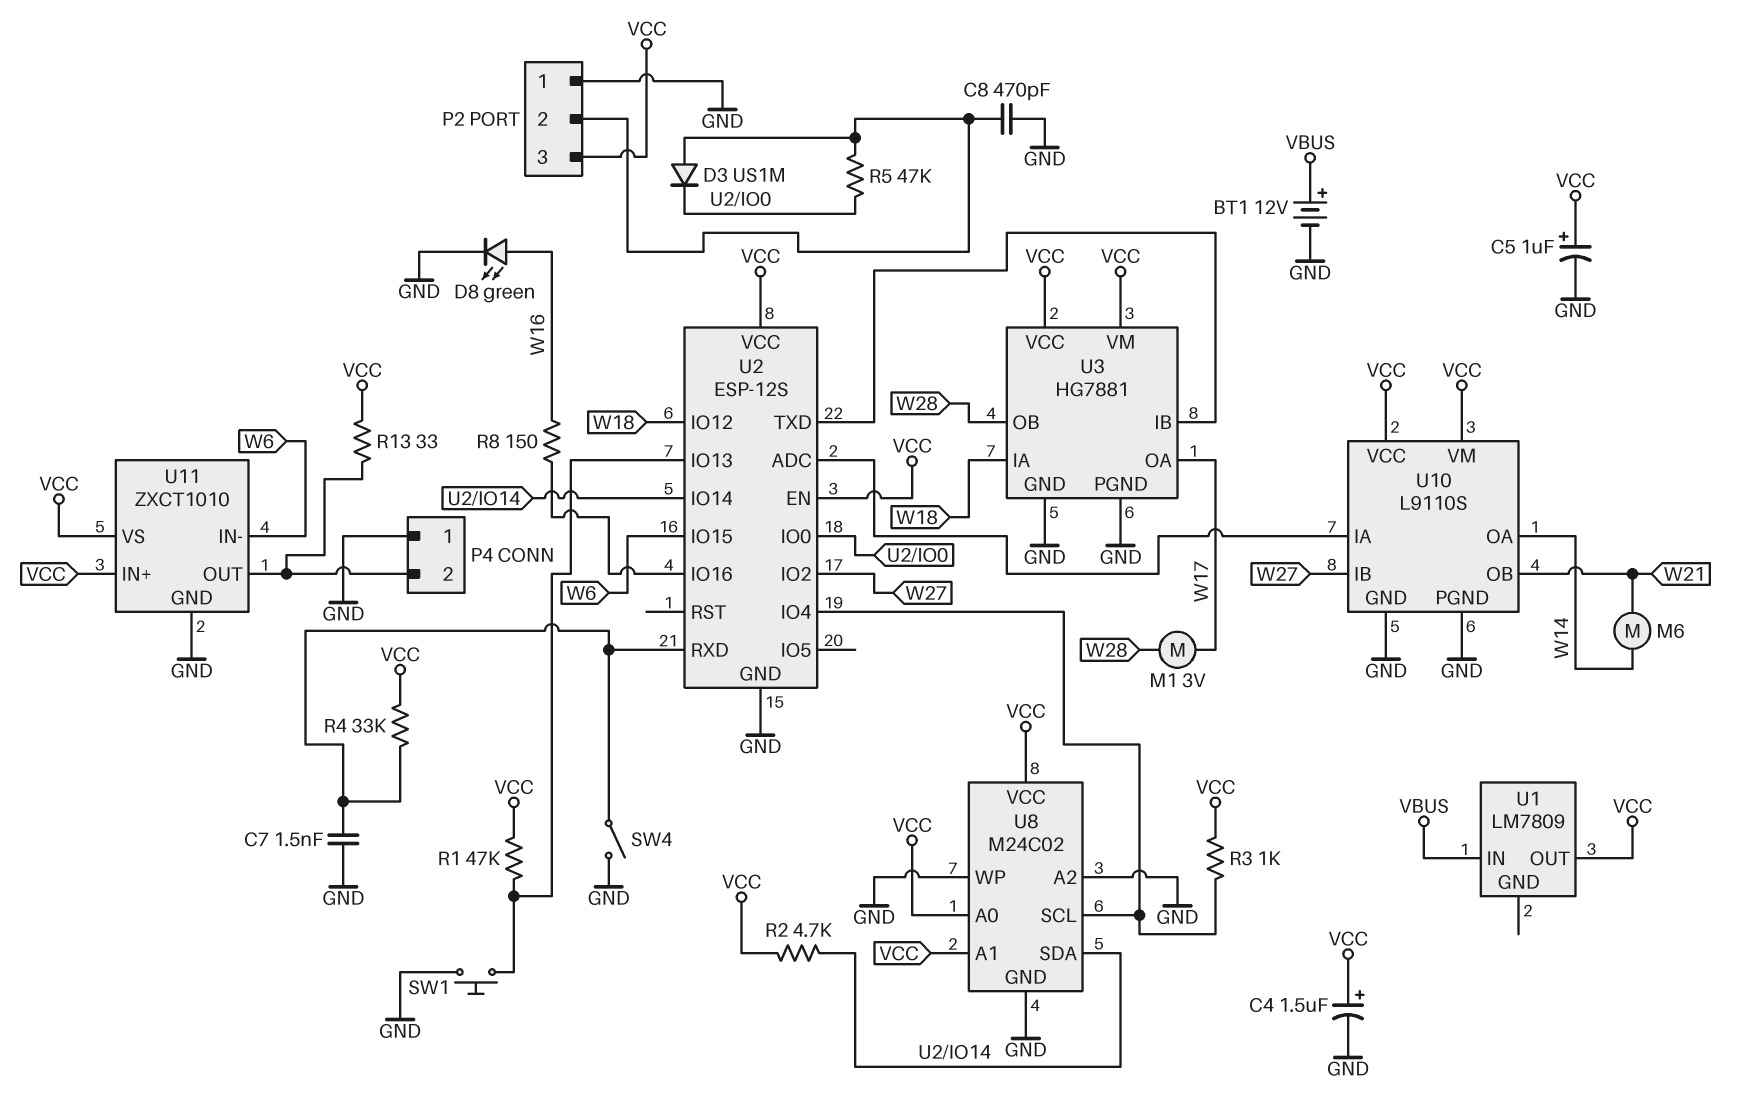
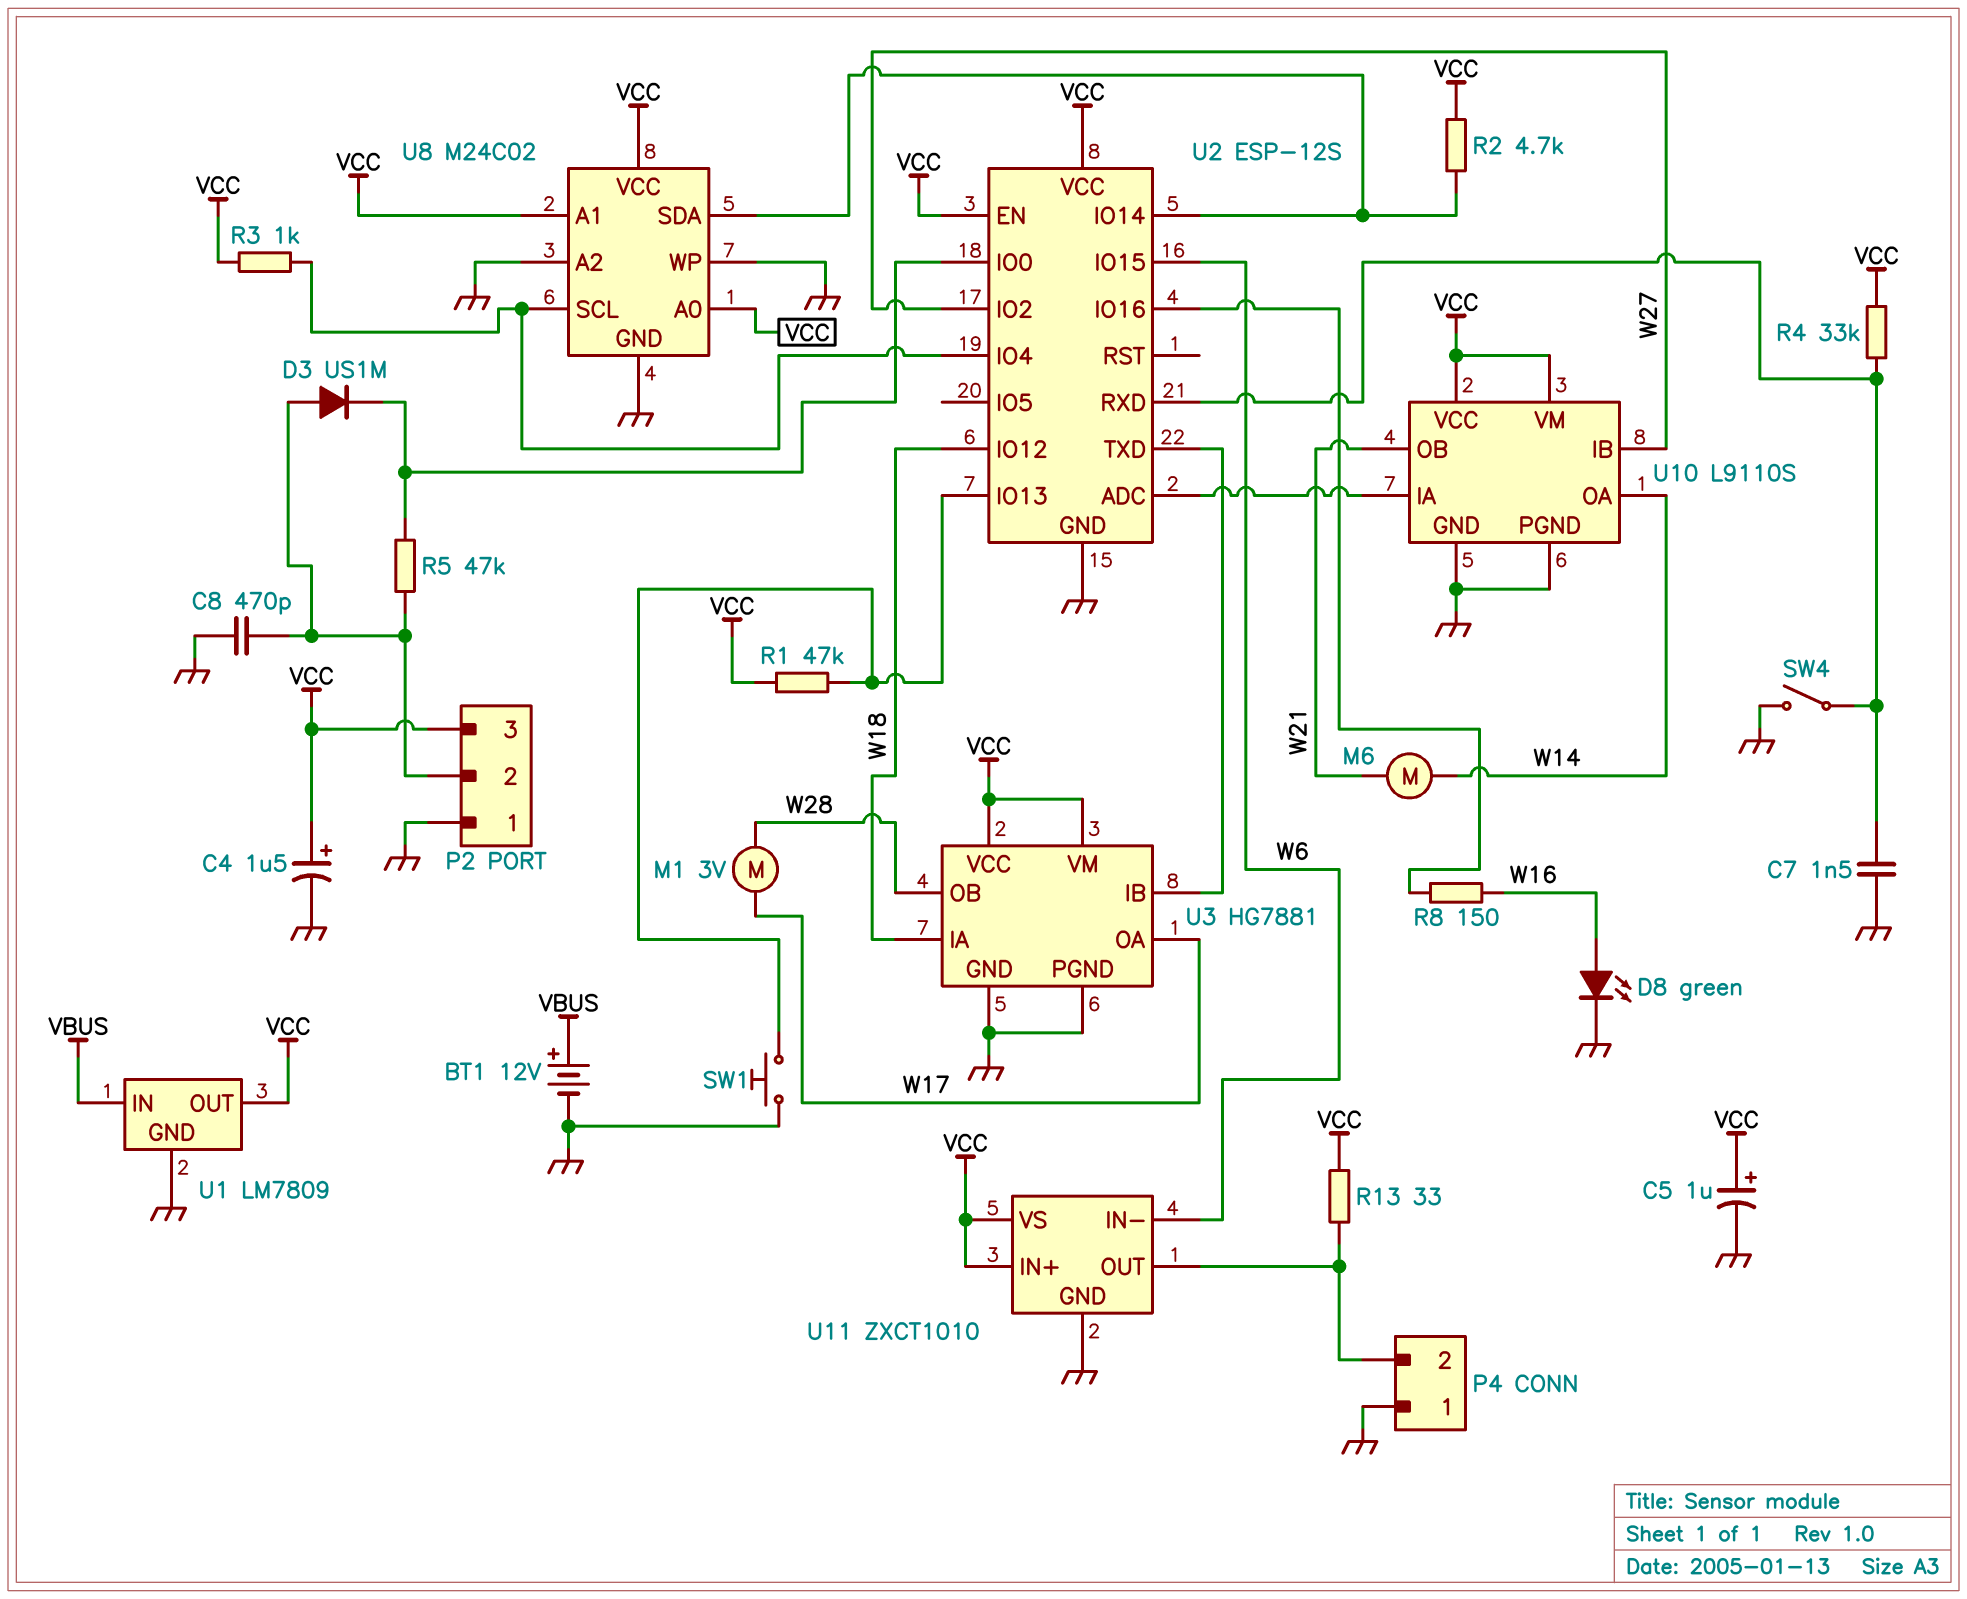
U1 pin GND: none -> GND

